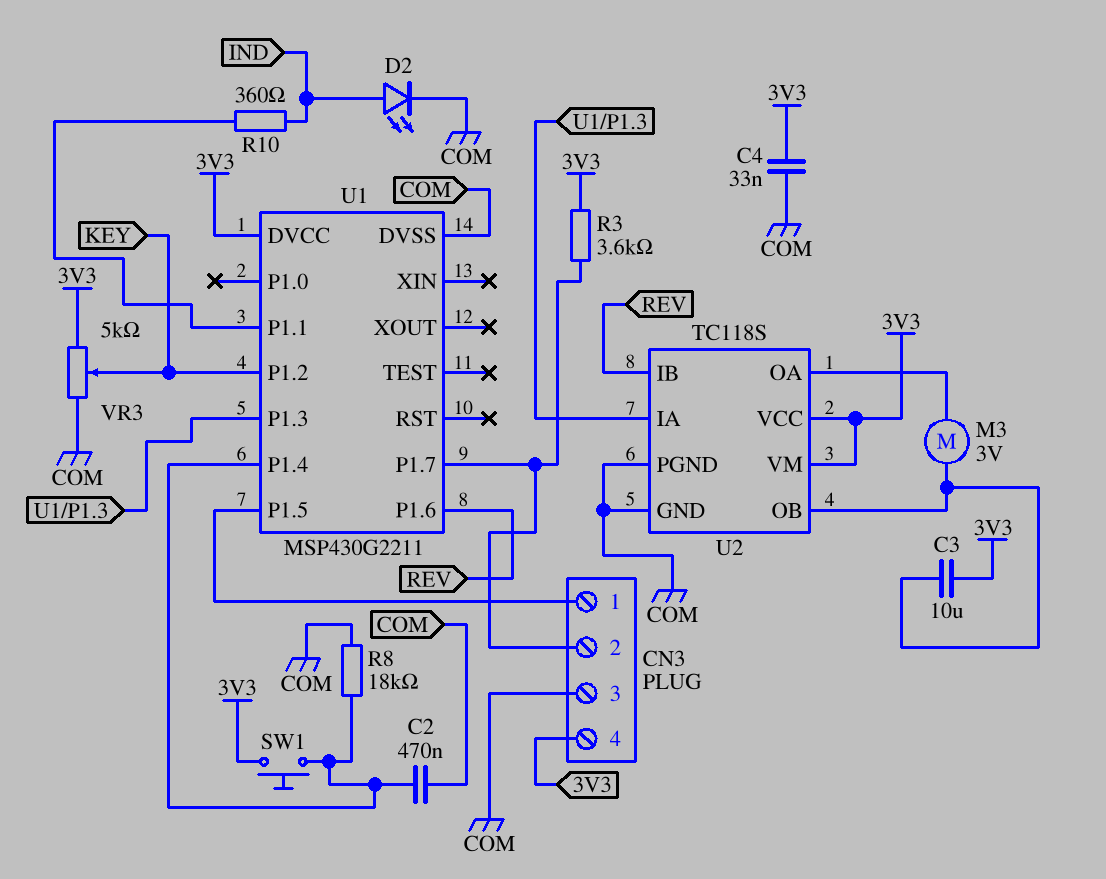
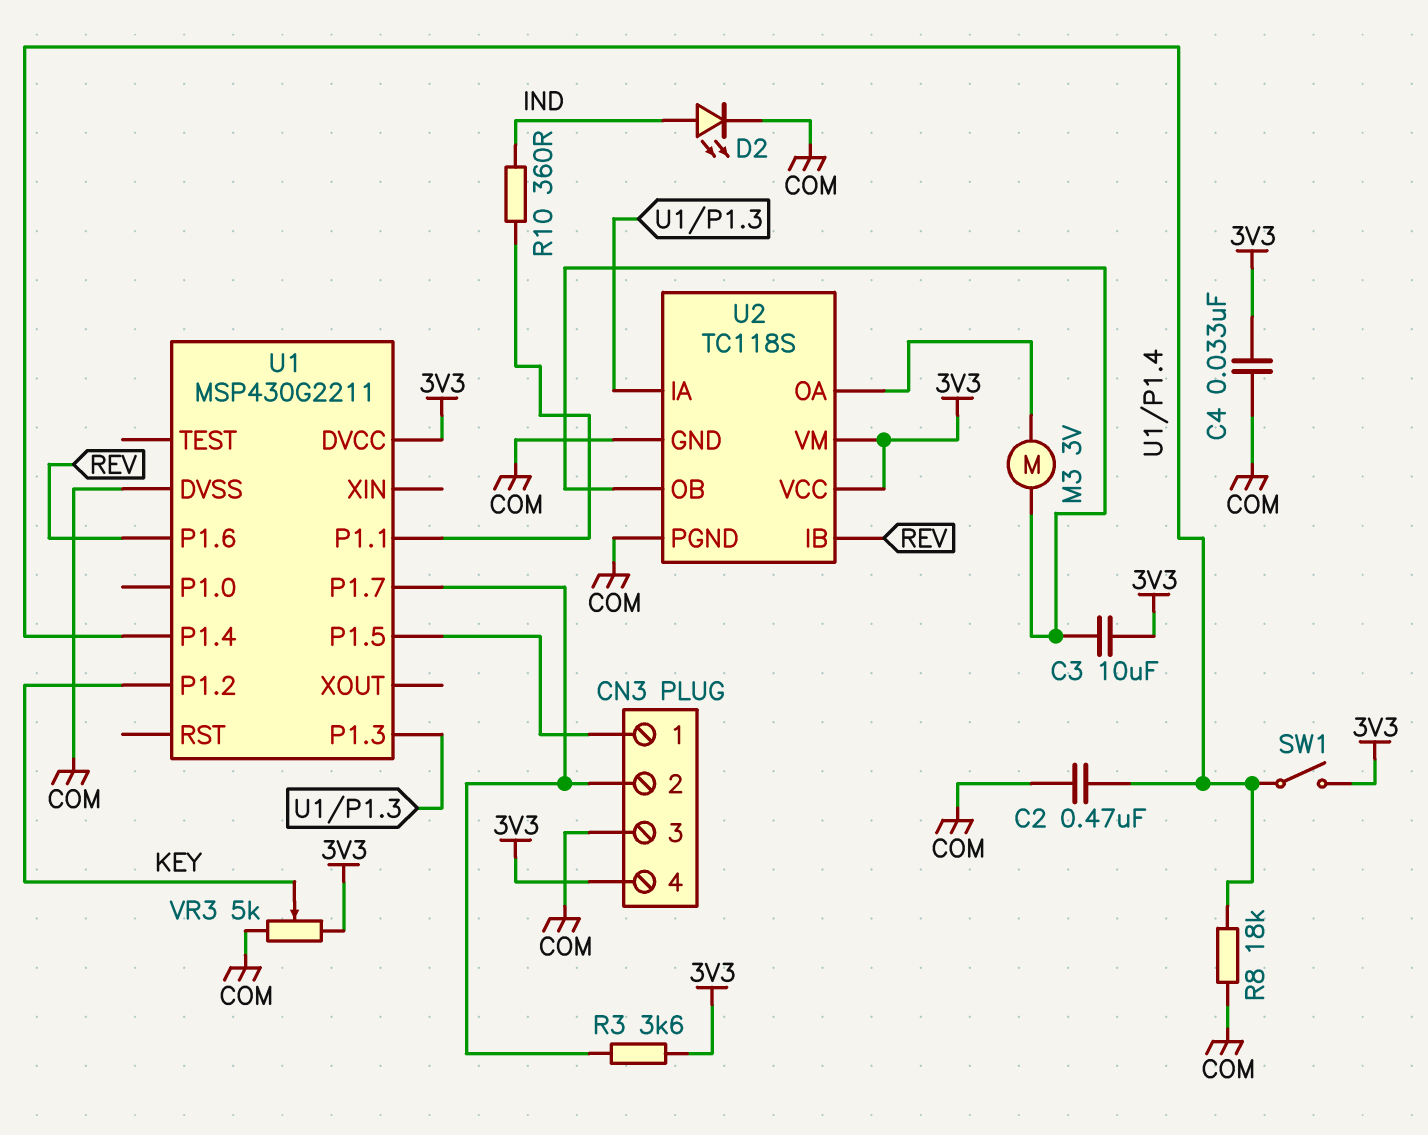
SW1: button (3V3, U1/P1.4) -> switch (3V3, U1/P1.4)

